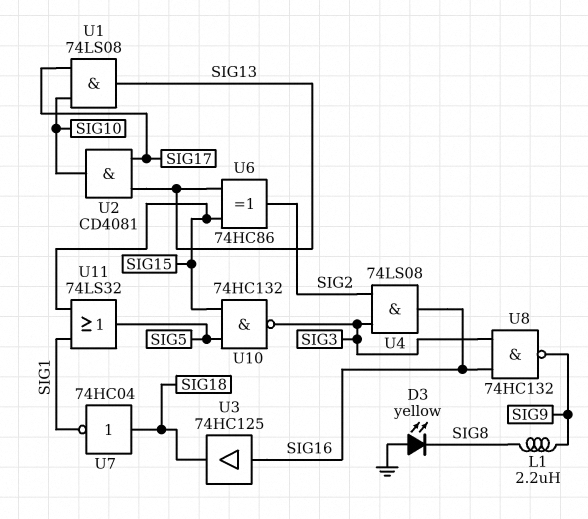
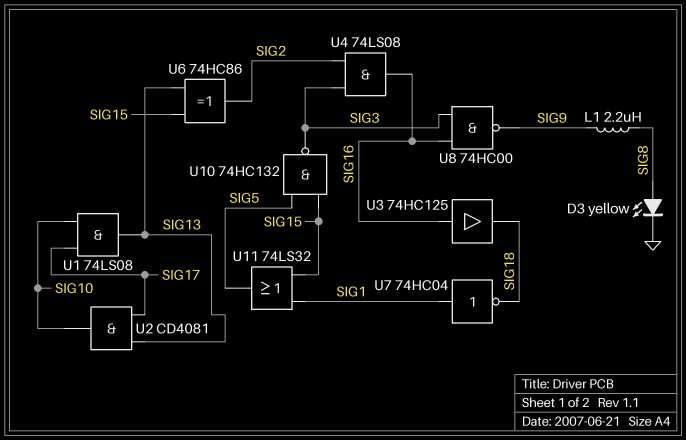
D3: LED yellow (A GND, K SIG8) -> LED yellow (A SIG8, K GND)
U7: NOT 74HC04 (in SIG18, out SIG1) -> NOT 74HC04 (in SIG1, out SIG18)
U8: NAND 74HC132 (in SIG3, in SIG16, out SIG9) -> NAND 74HC00 (in SIG3, in SIG16, out SIG9)

